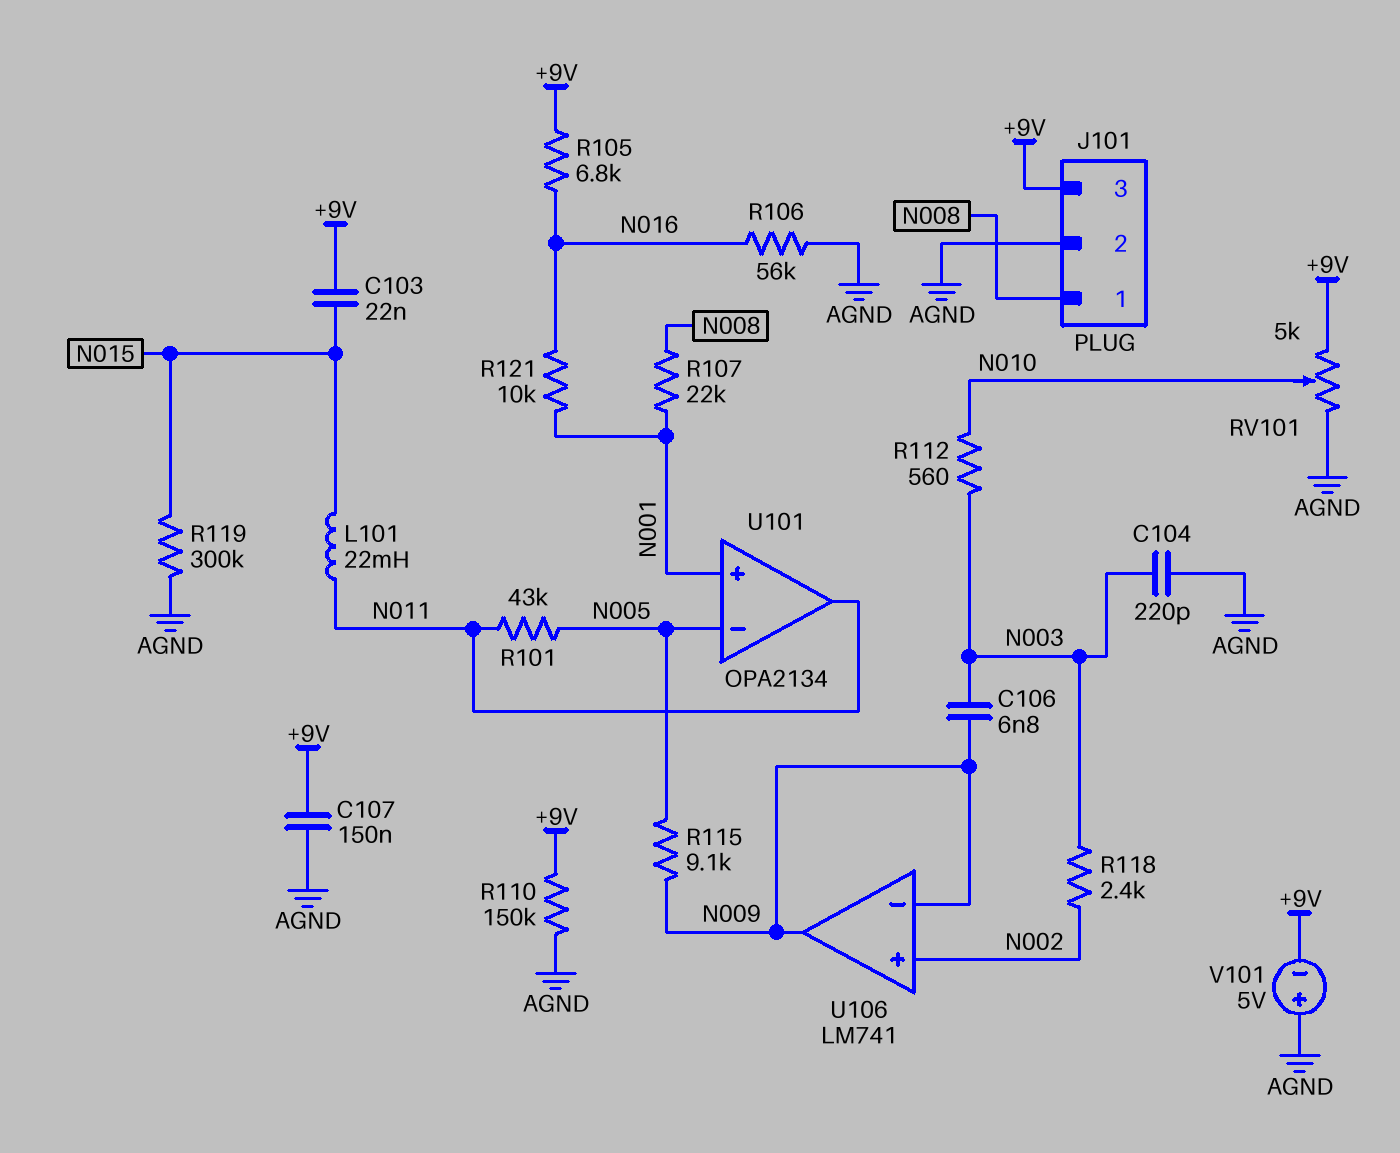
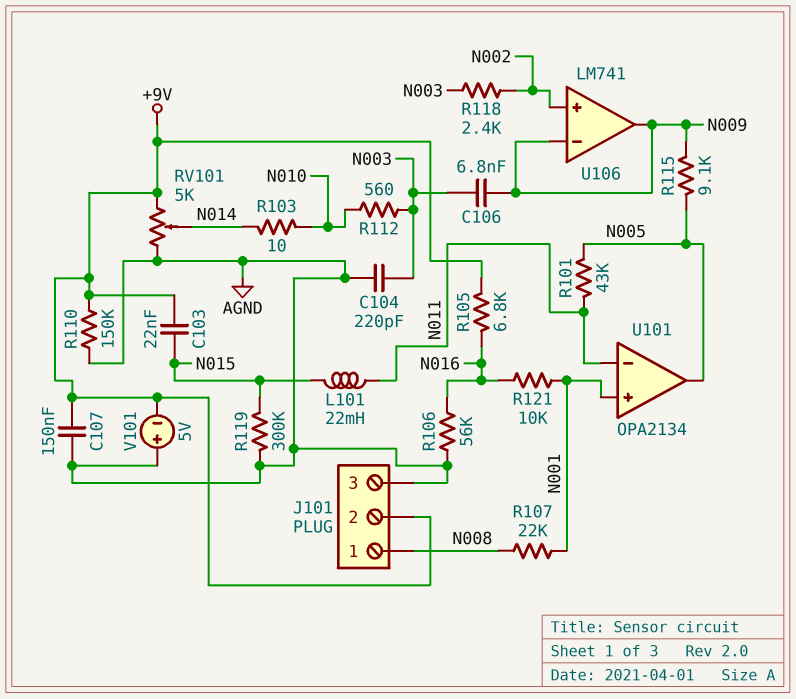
J101 pin 2: AGND -> +9V
J101 pin 3: +9V -> AGND
R103: none -> 10 (N010, N014)
RV101: 5k (+9V, AGND, wiper N010) -> 5k (+9V, AGND, wiper N014)
U101 pin in-: N005 -> N011
U101 pin out: N011 -> N005

